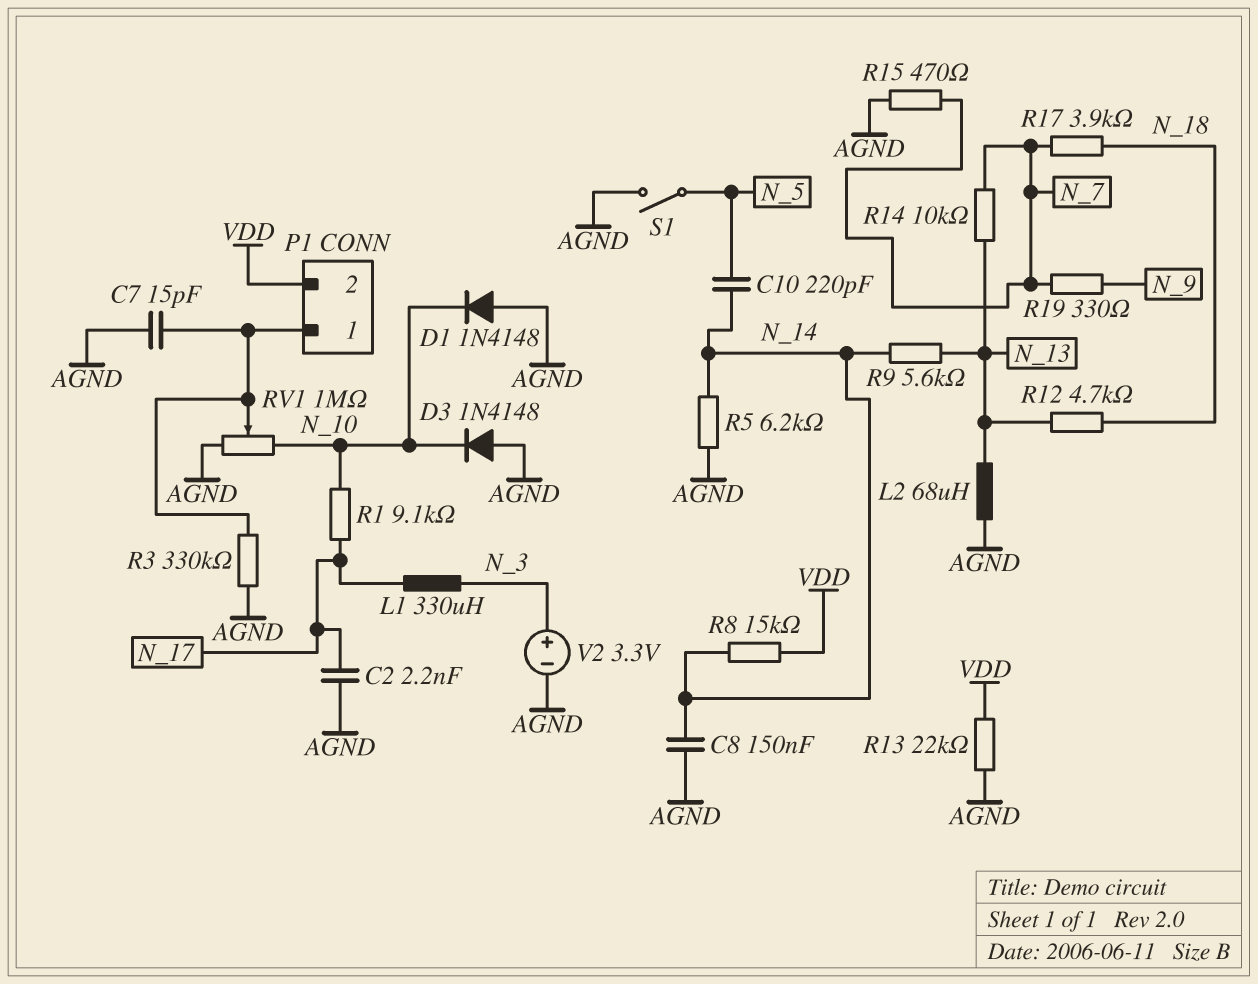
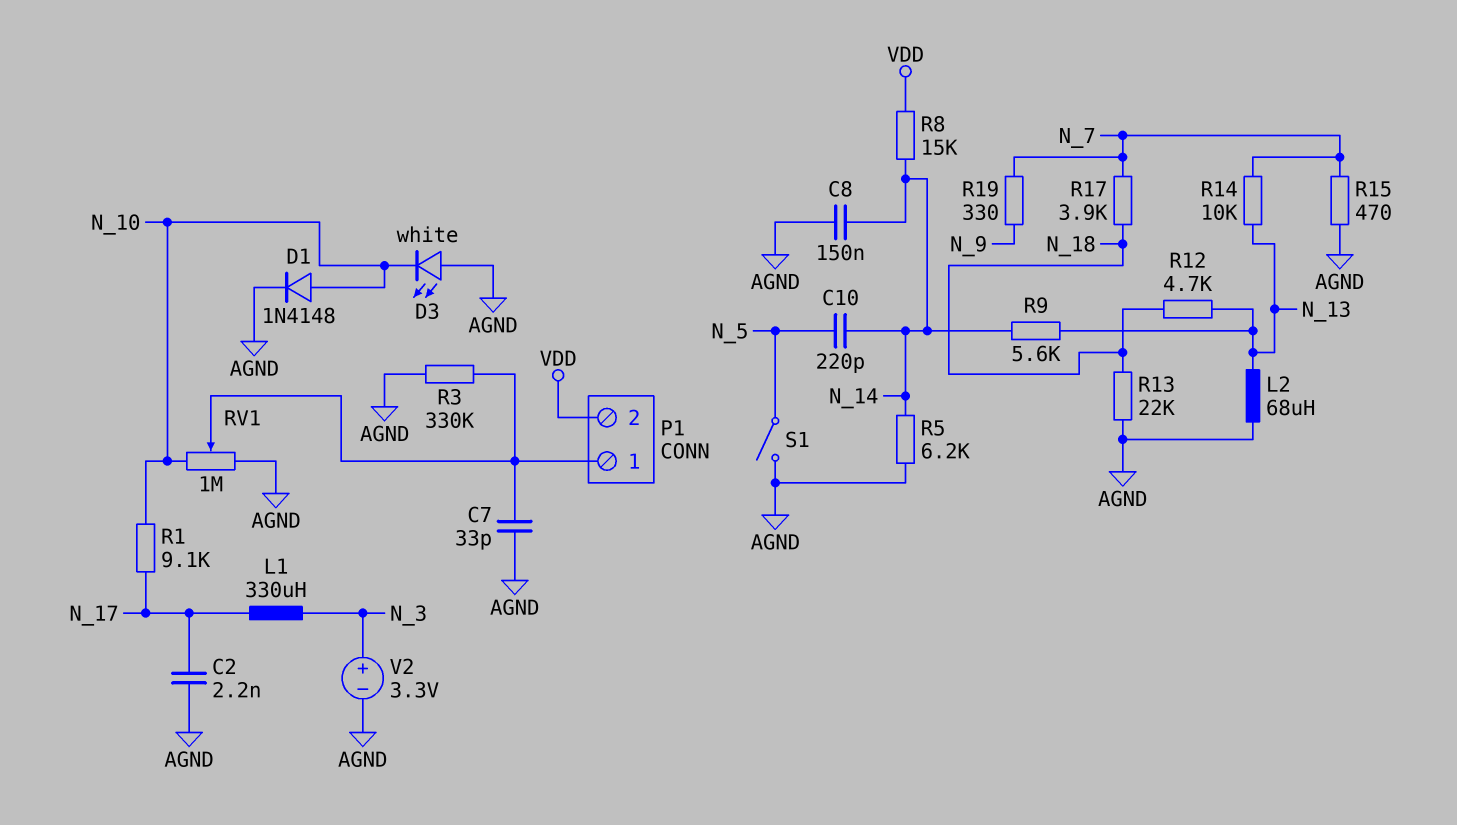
C7: 15pF (AGND, P1/1) -> 33pF (AGND, P1/1)
D1: diode 1N4148 (A AGND, K N_10) -> diode 1N4148 (A N_10, K AGND)
D3: diode 1N4148 (A AGND, K N_10) -> LED white (A AGND, K N_10)
R13: 22k (AGND, VDD) -> 22k (AGND, N_18)

